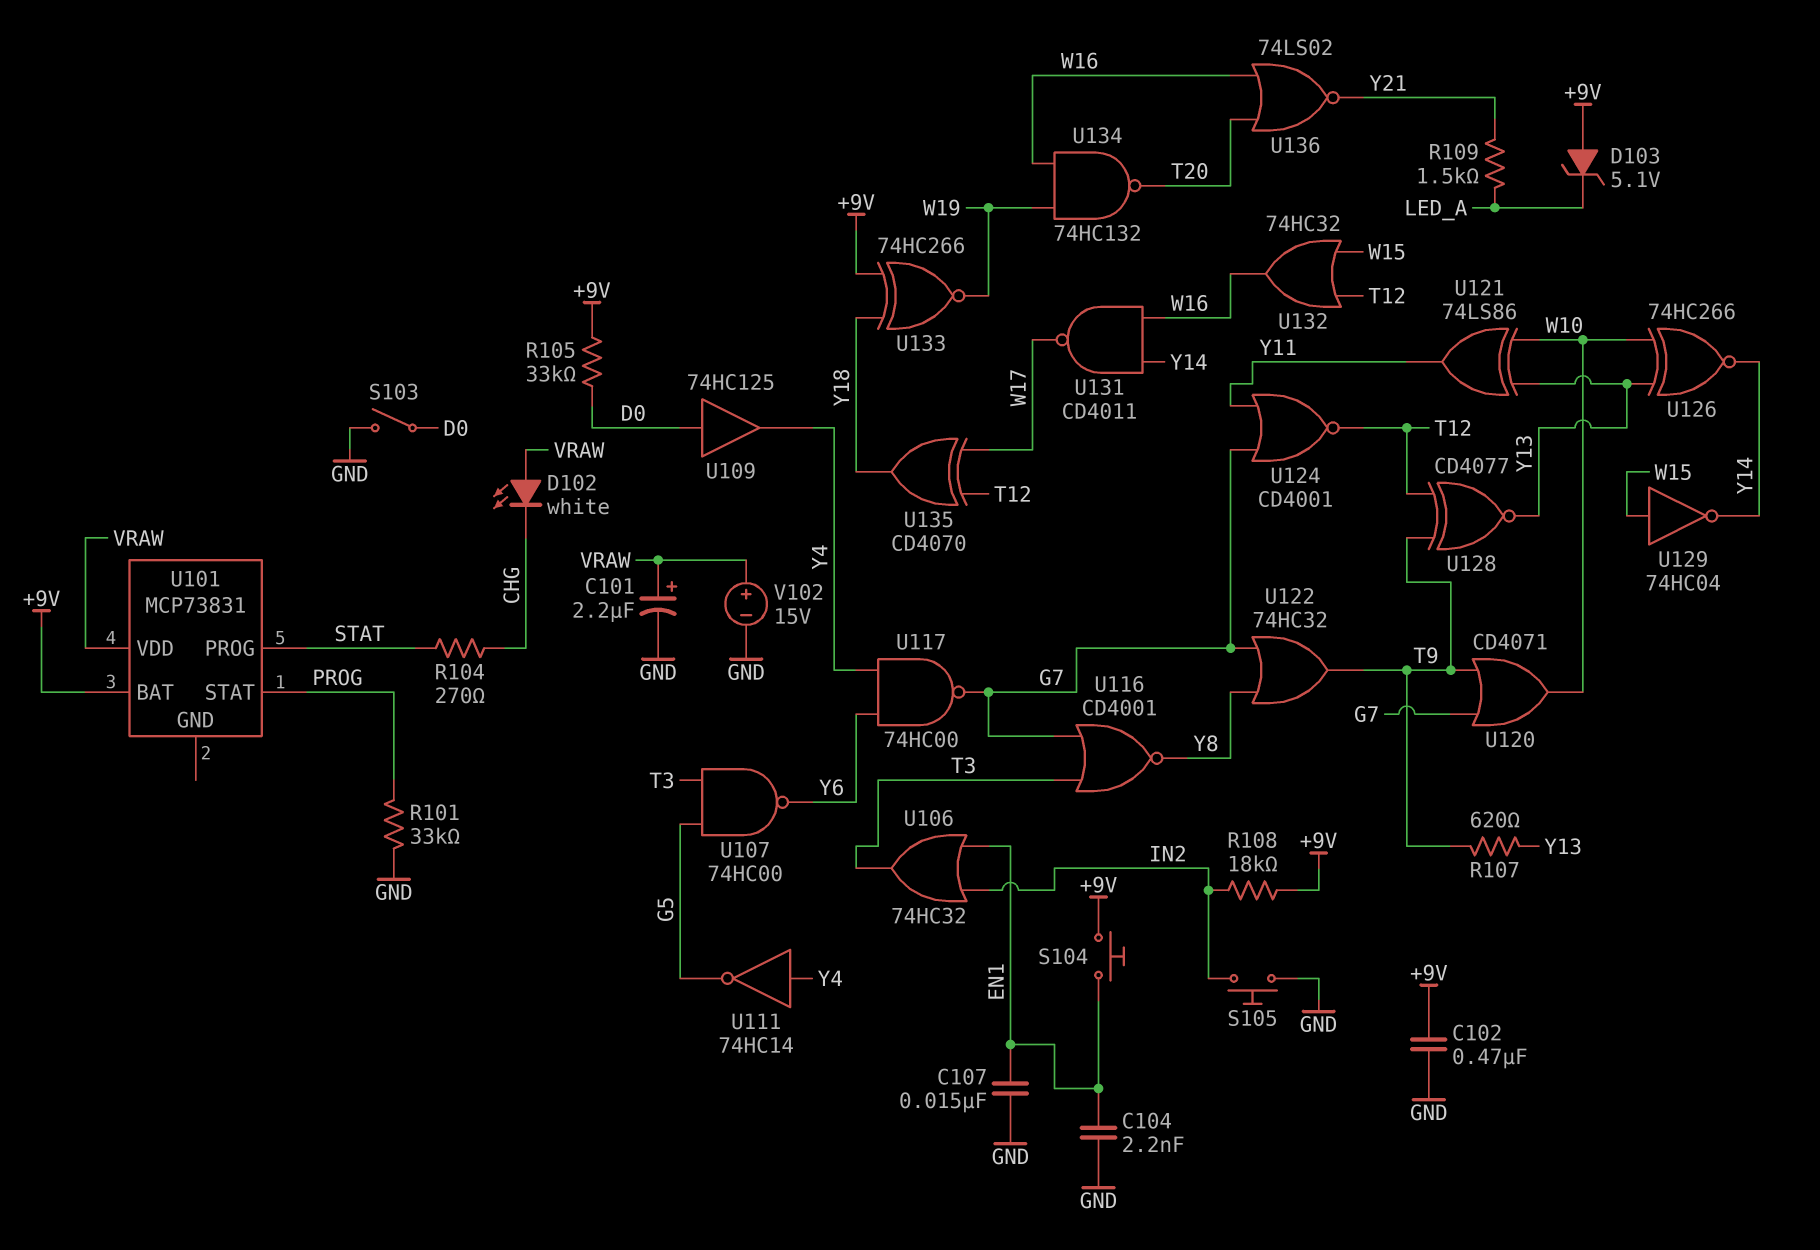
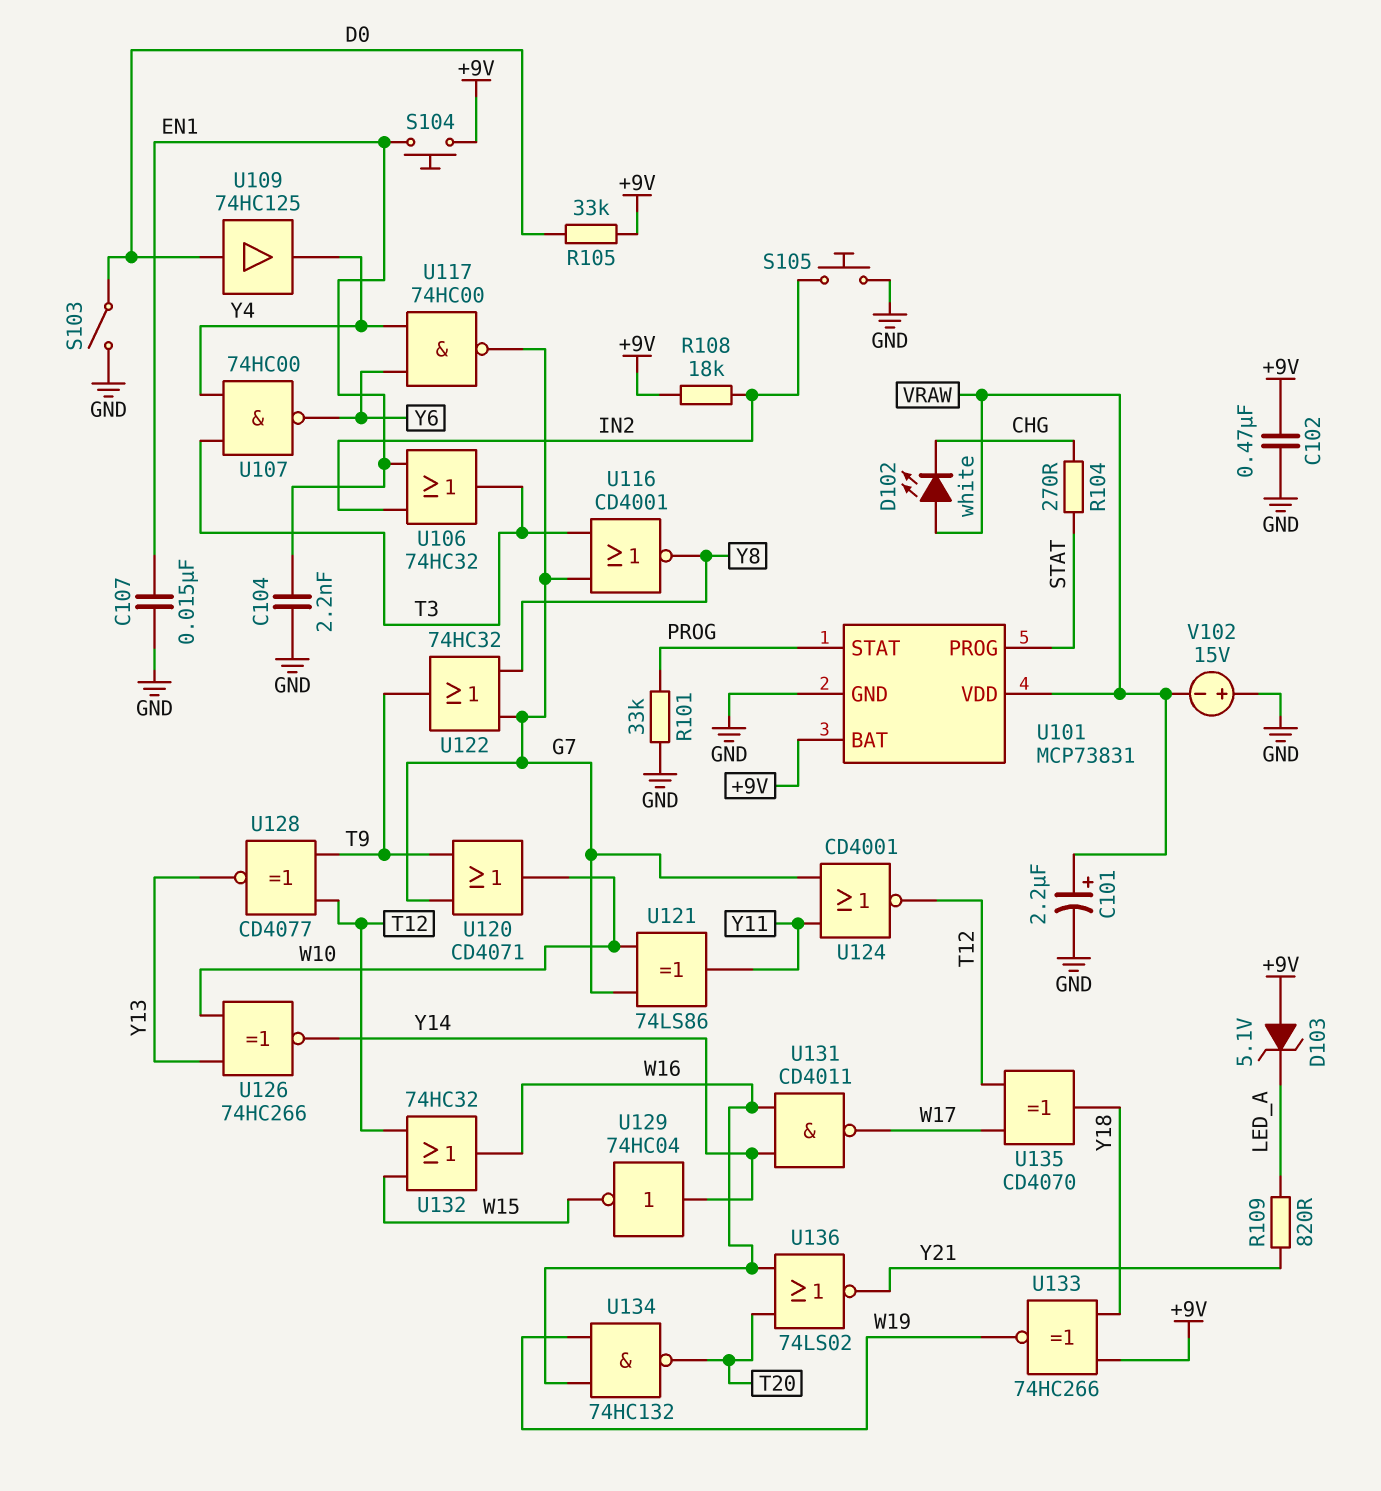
R107: 620 (T9, Y13) -> none
R109: 1.5k (LED_A, Y21) -> 820 (LED_A, Y21)
U101 pin GND: none -> GND
U107: NAND 74HC00 (in G5, in T3, out Y6) -> NAND 74HC00 (in T3, in Y4, out Y6)
U111: NOT 74HC14 (in Y4, out G5) -> none
U121: XOR 74LS86 (in W10, in Y13, out Y11) -> XOR 74LS86 (in G7, in W10, out Y11)
U129: NOT 74HC04 (in W15, out Y14) -> NOT 74HC04 (in Y14, out W15)
V102: 15V (plus VRAW, minus GND) -> 15V (plus GND, minus VRAW)

